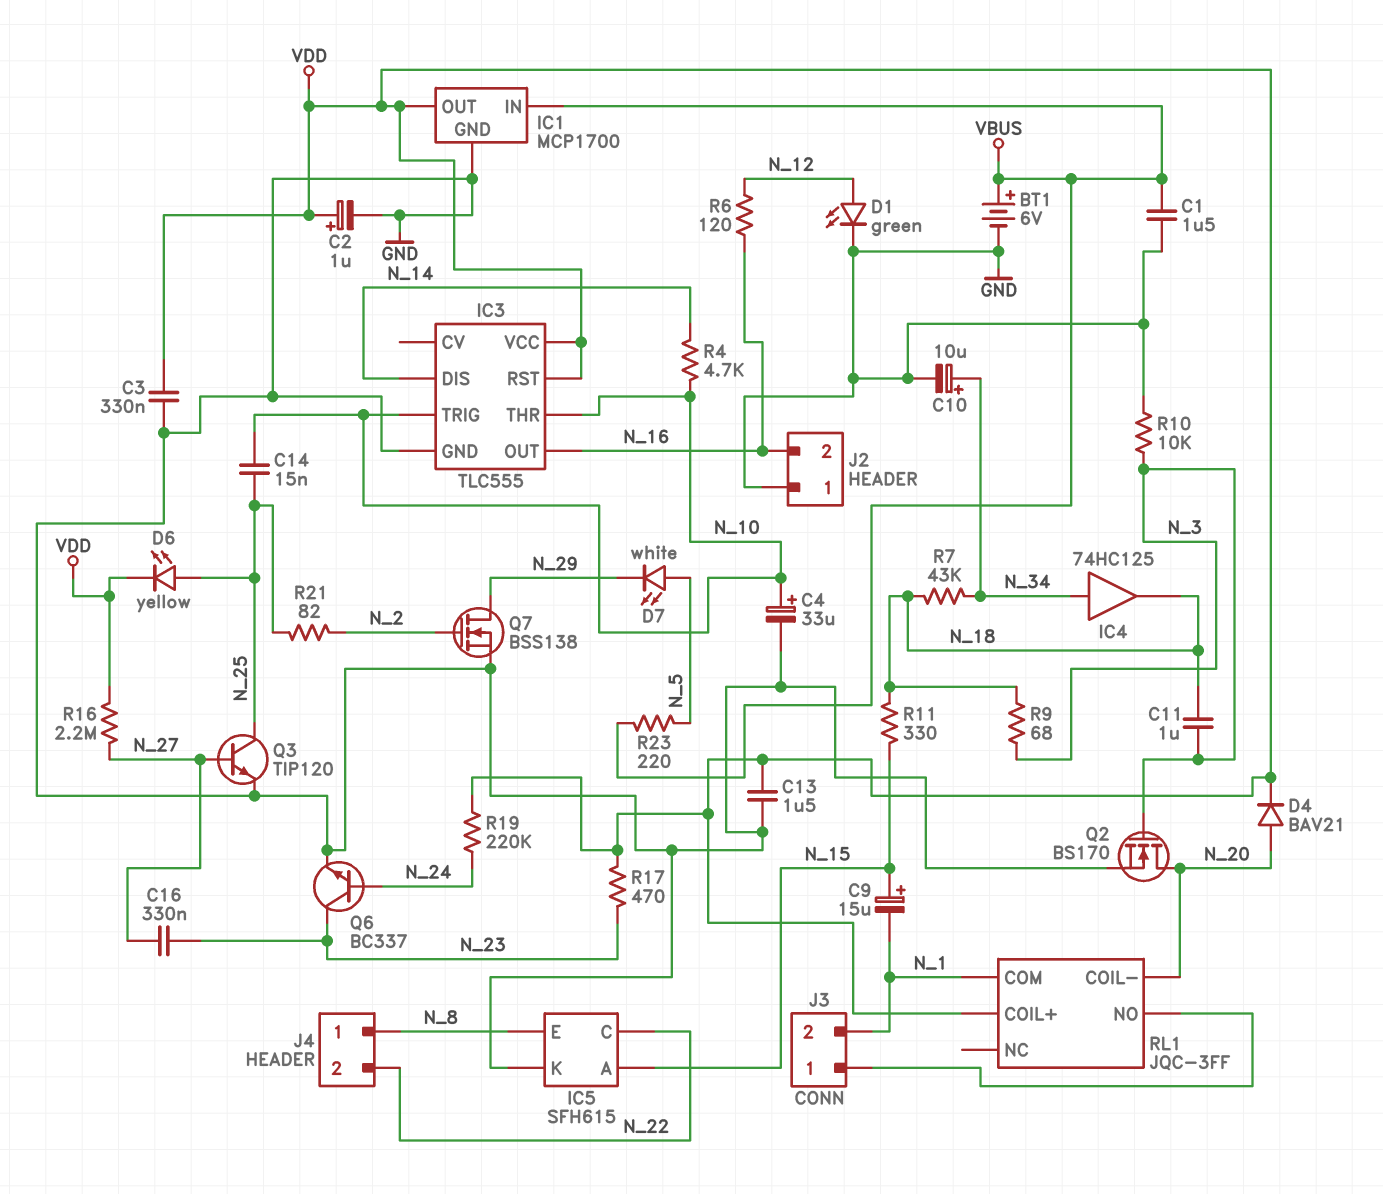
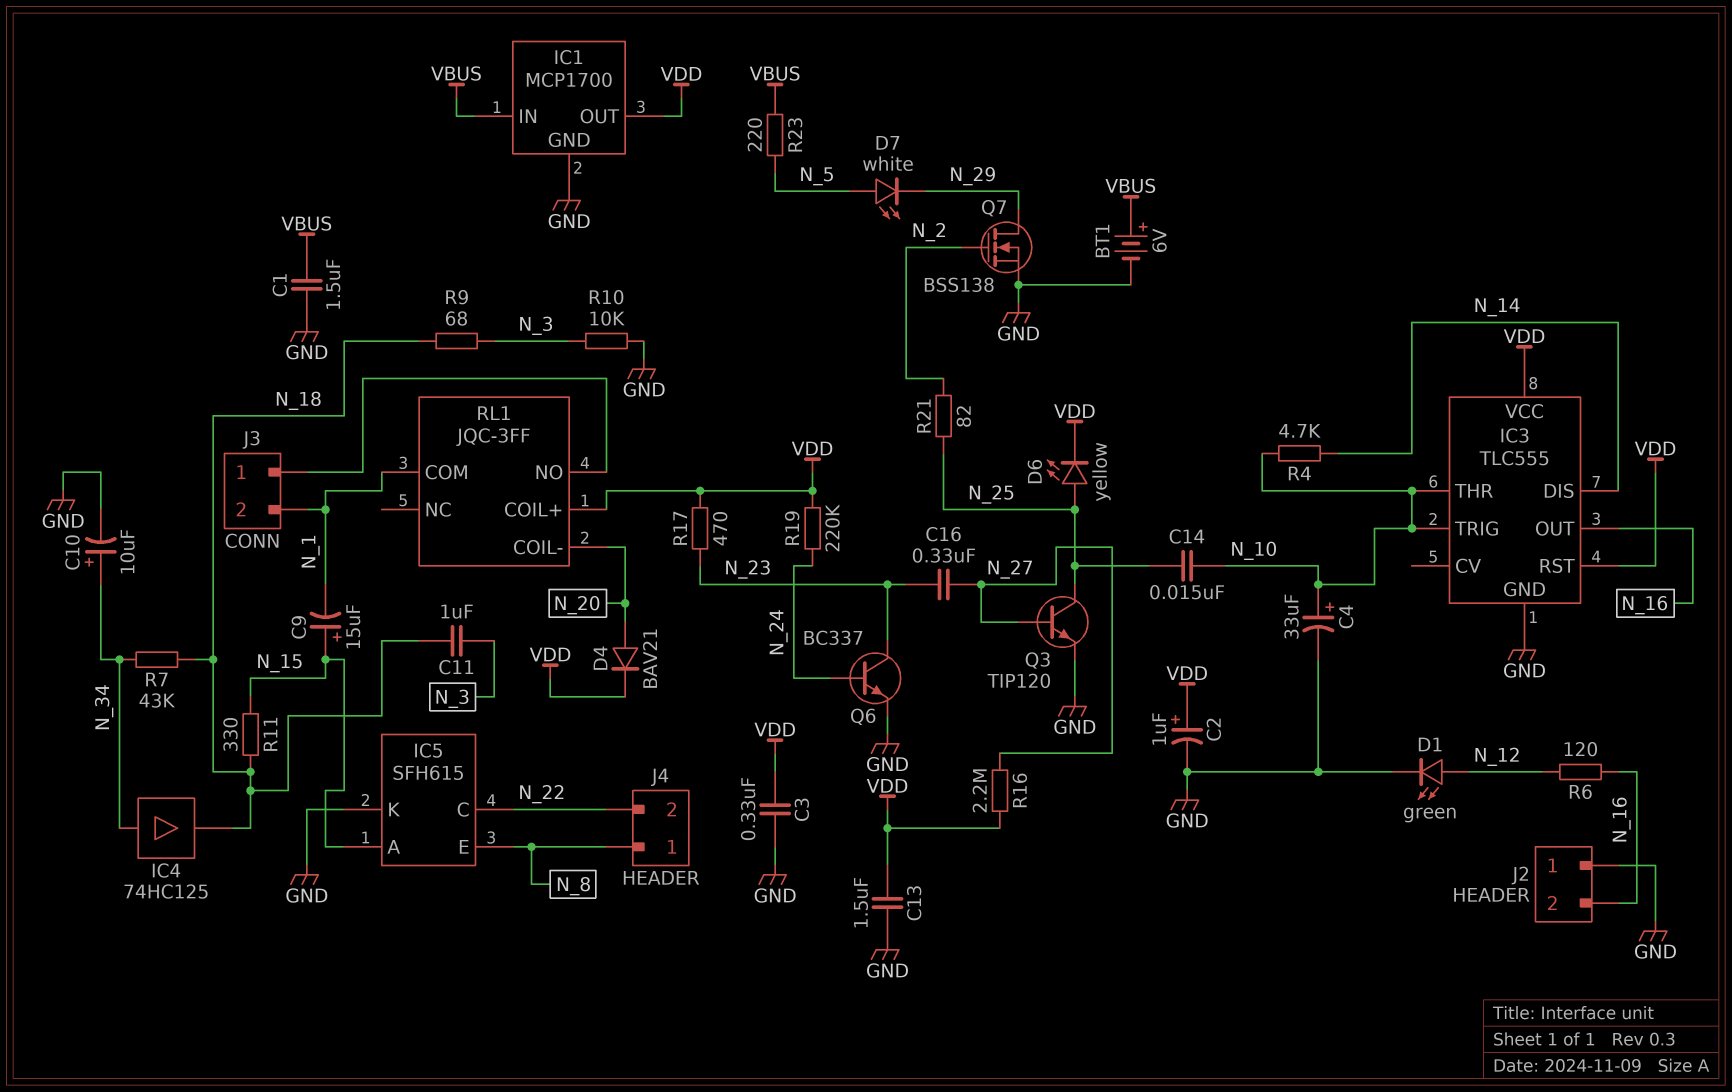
Q2: NMOS BS170 (G N_3, D N_20, S GND) -> none

